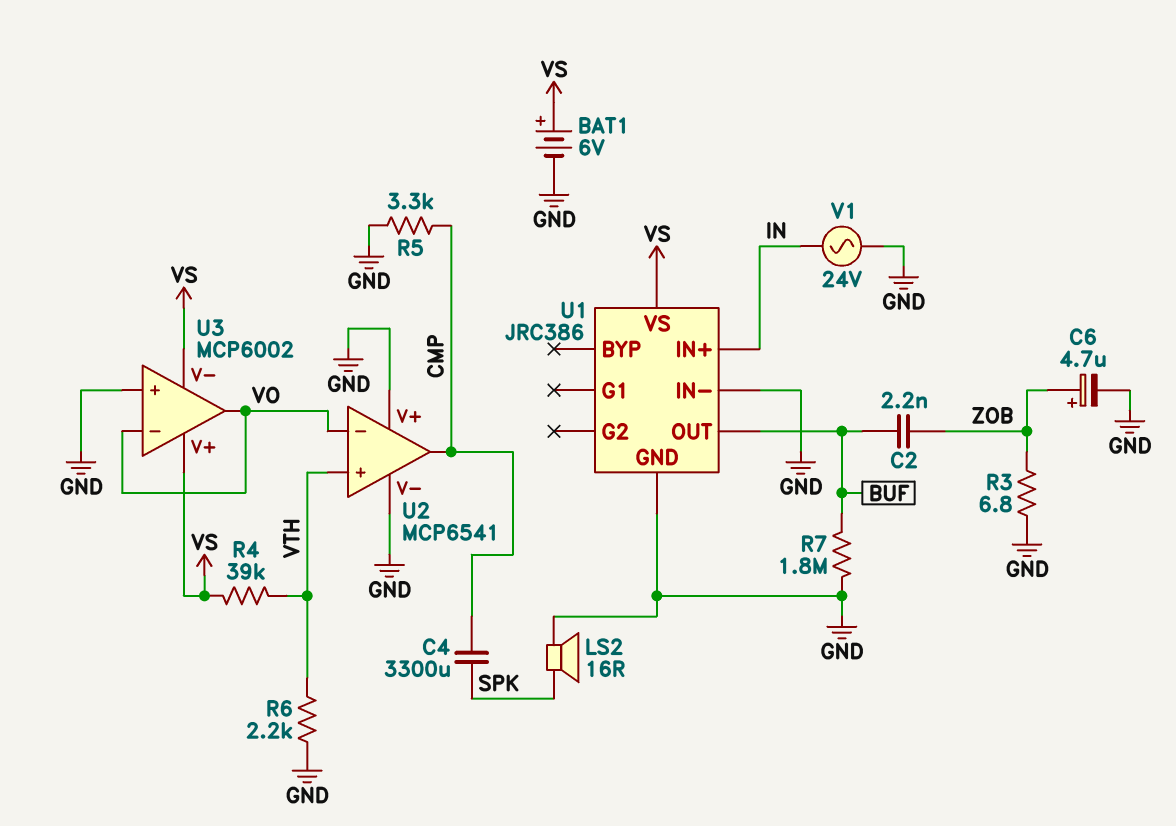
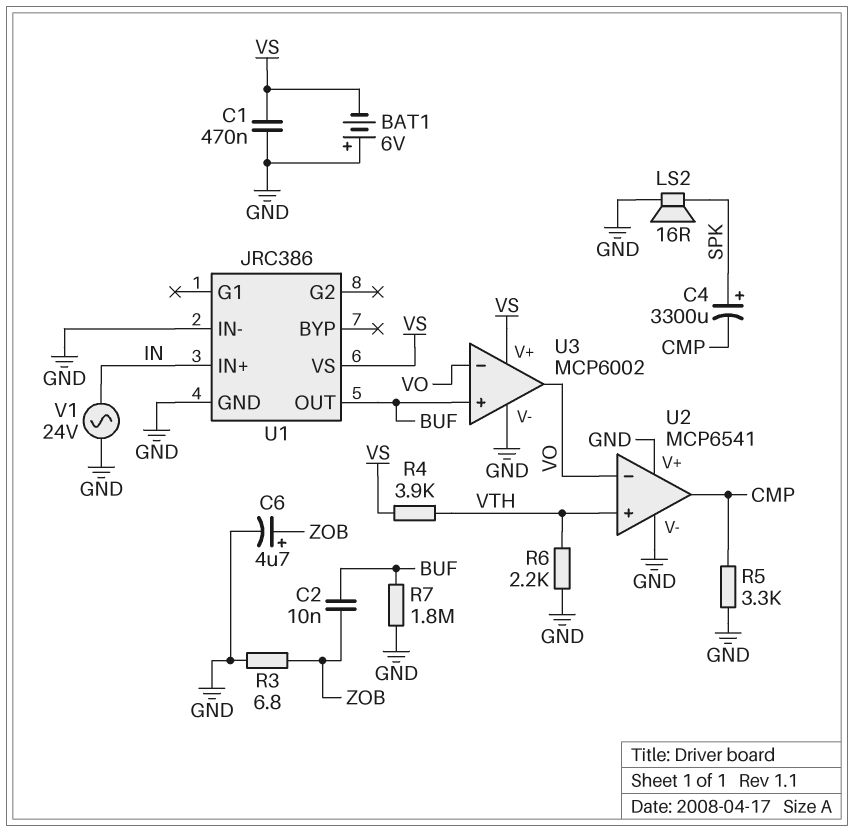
BAT1: 6V (plus VS, minus GND) -> 6V (plus GND, minus VS)
C1: none -> 470nF (GND, VS)
C2: 2.2nF (BUF, ZOB) -> 10nF (BUF, ZOB)
C4: 3300uF (CMP, SPK) -> 3300uF (plus SPK, minus CMP)
R4: 39k (VS, VTH) -> 3.9k (VS, VTH)
U3 pin V-: VS -> GND
U3 pin in+: GND -> BUF

